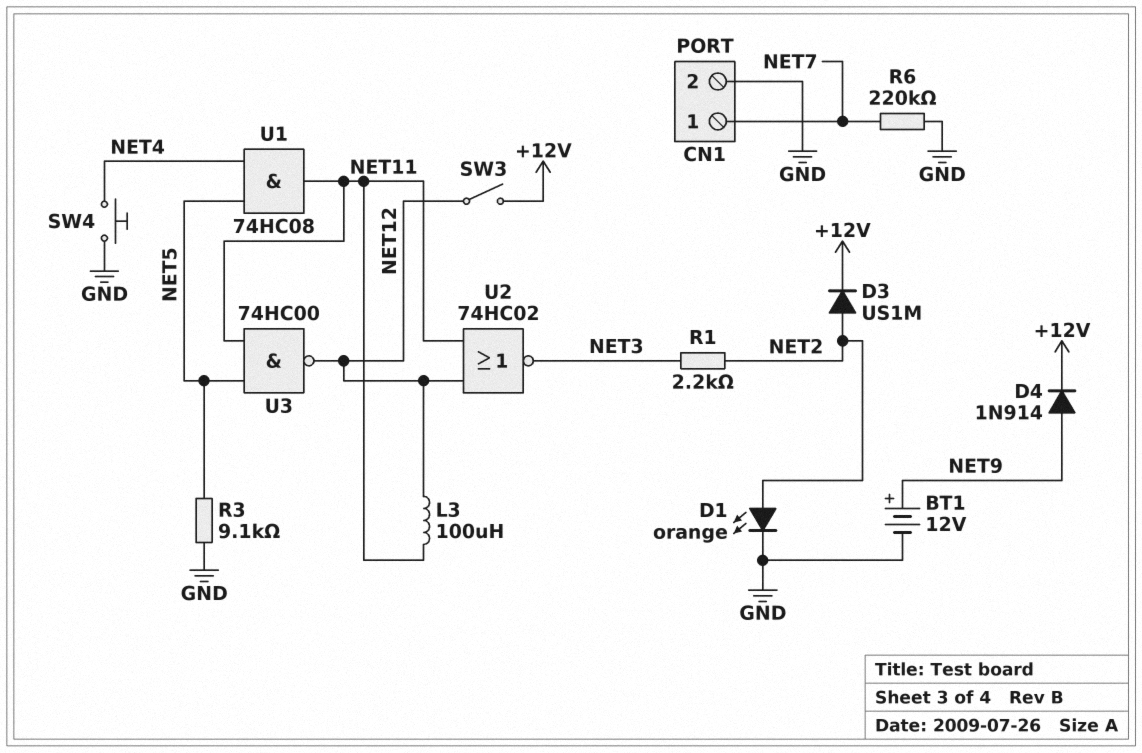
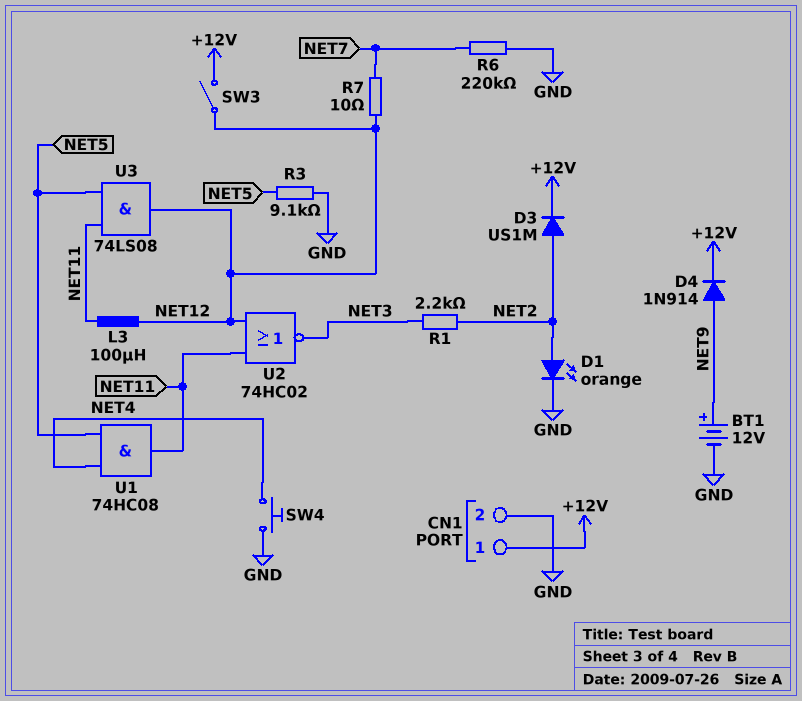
CN1 pin 1: NET7 -> +12V
R7: none -> 10 (NET7, NET12)
U3: NAND 74HC00 (in NET5, in NET11, out NET12) -> AND 74LS08 (in NET5, in NET11, out NET12)

